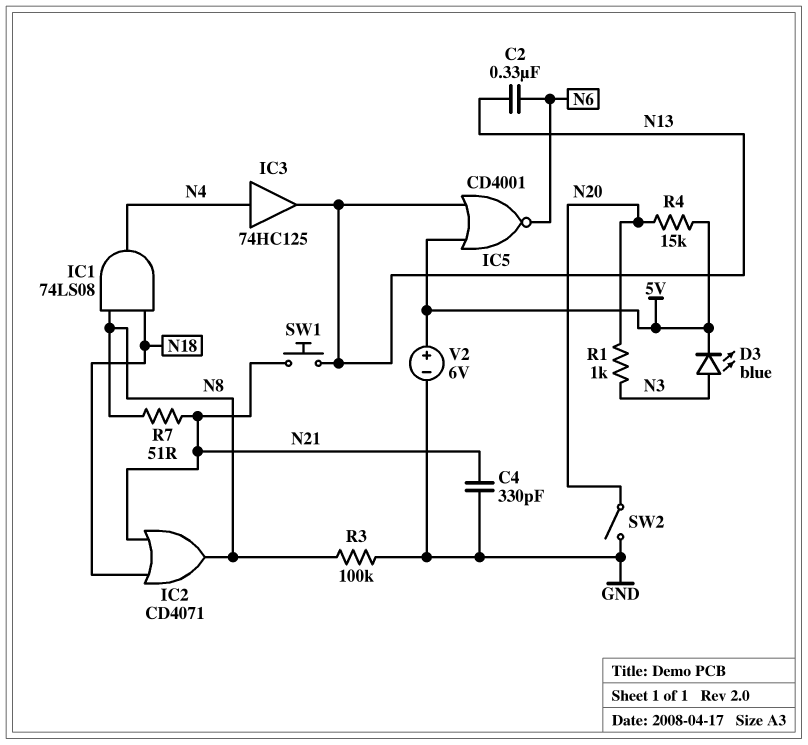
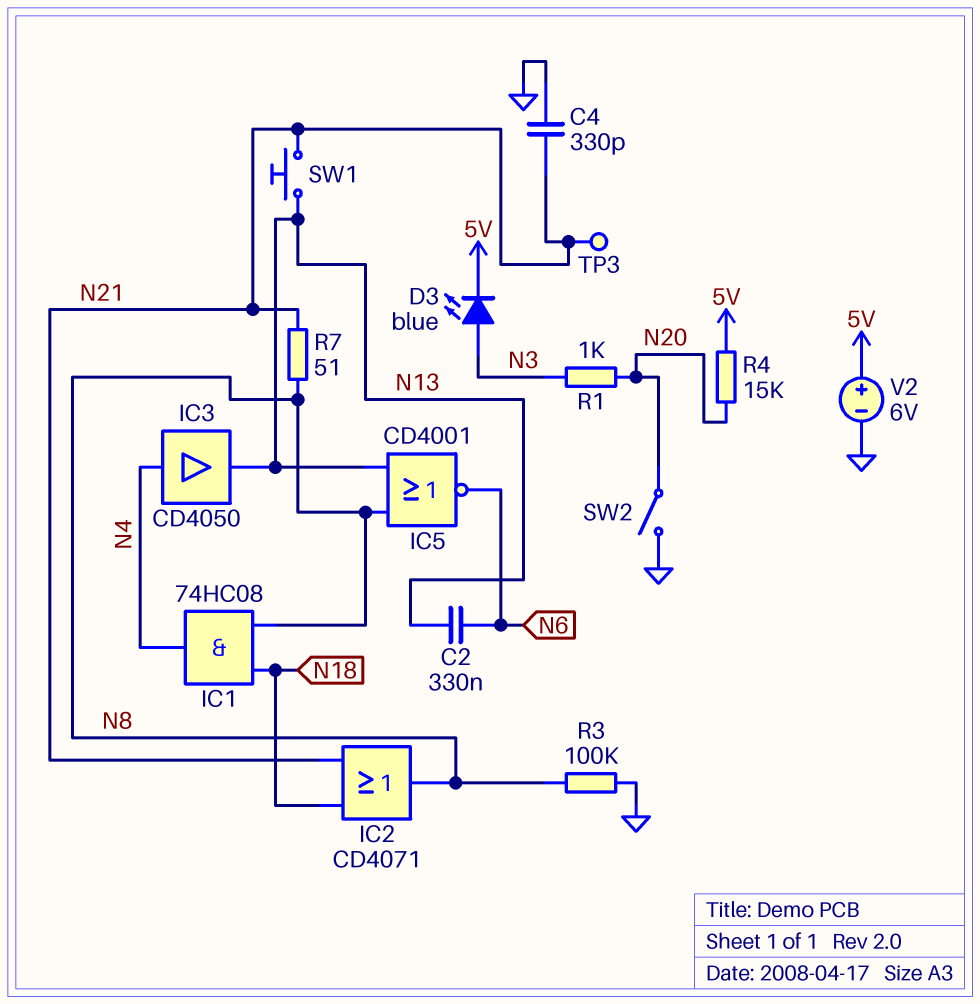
IC1: AND 74LS08 (in N8, in N18, out N4) -> AND 74HC08 (in N8, in N18, out N4)
IC3: buffer 74HC125 (in N4, out N13) -> buffer CD4050 (in N4, out N13)
IC5: NOR CD4001 (in 5V, in N13, out N6) -> NOR CD4001 (in N8, in N13, out N6)
TP3: none -> test point (N21)

